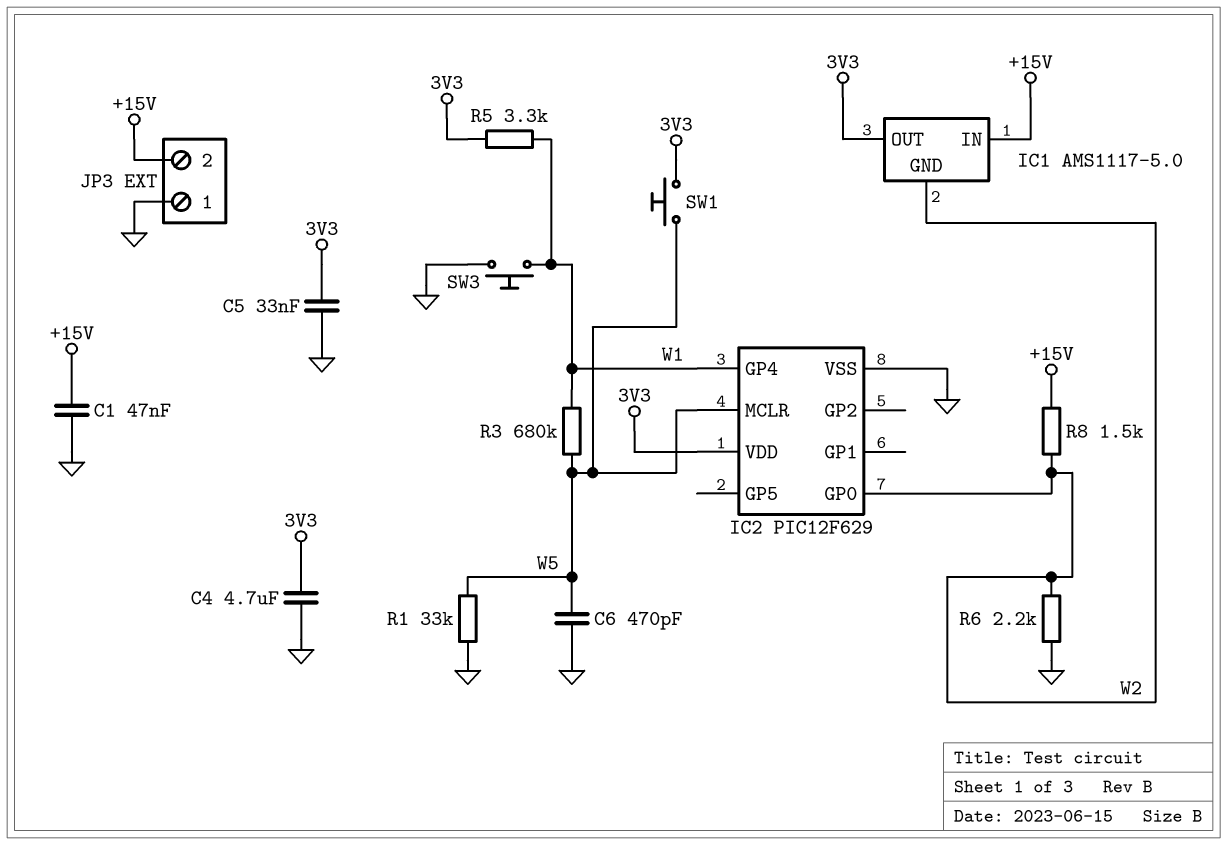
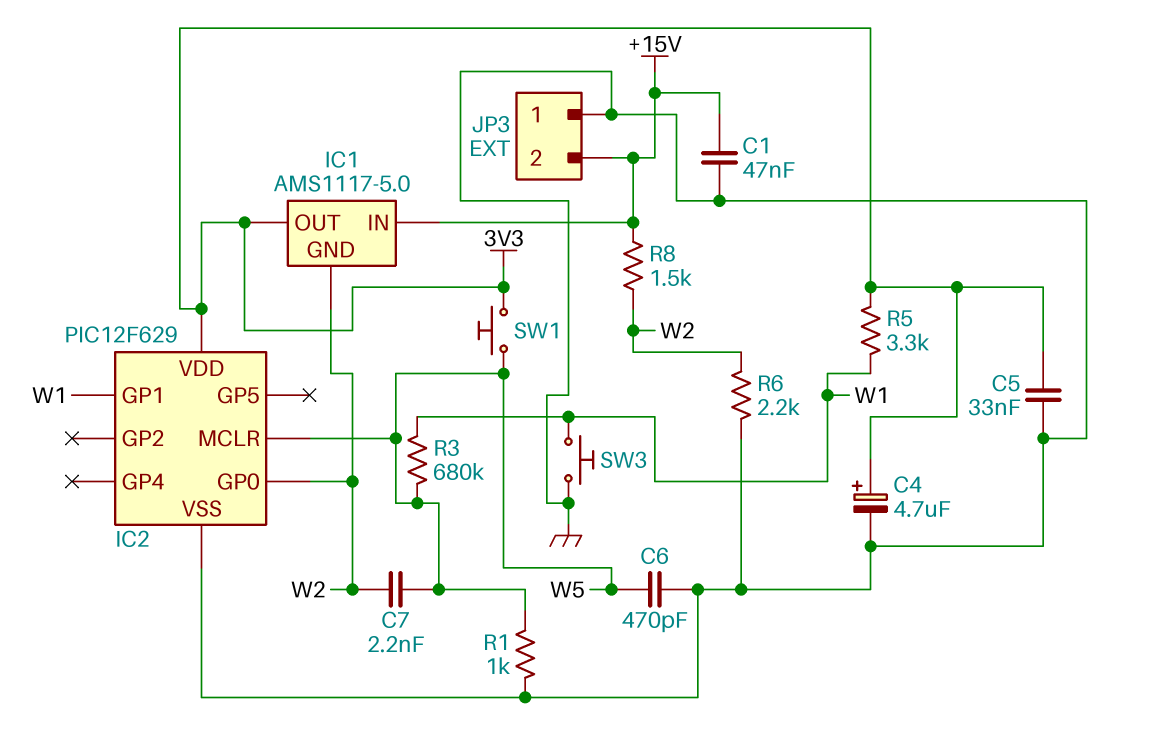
C4: 4.7uF (3V3, GND) -> 4.7uF (plus 3V3, minus GND)
C7: none -> 2.2nF (W2, W5)
IC2 pin GP1: none -> W1
IC2 pin GP4: W1 -> none
R1: 33k (GND, W5) -> 1k (GND, W5)

